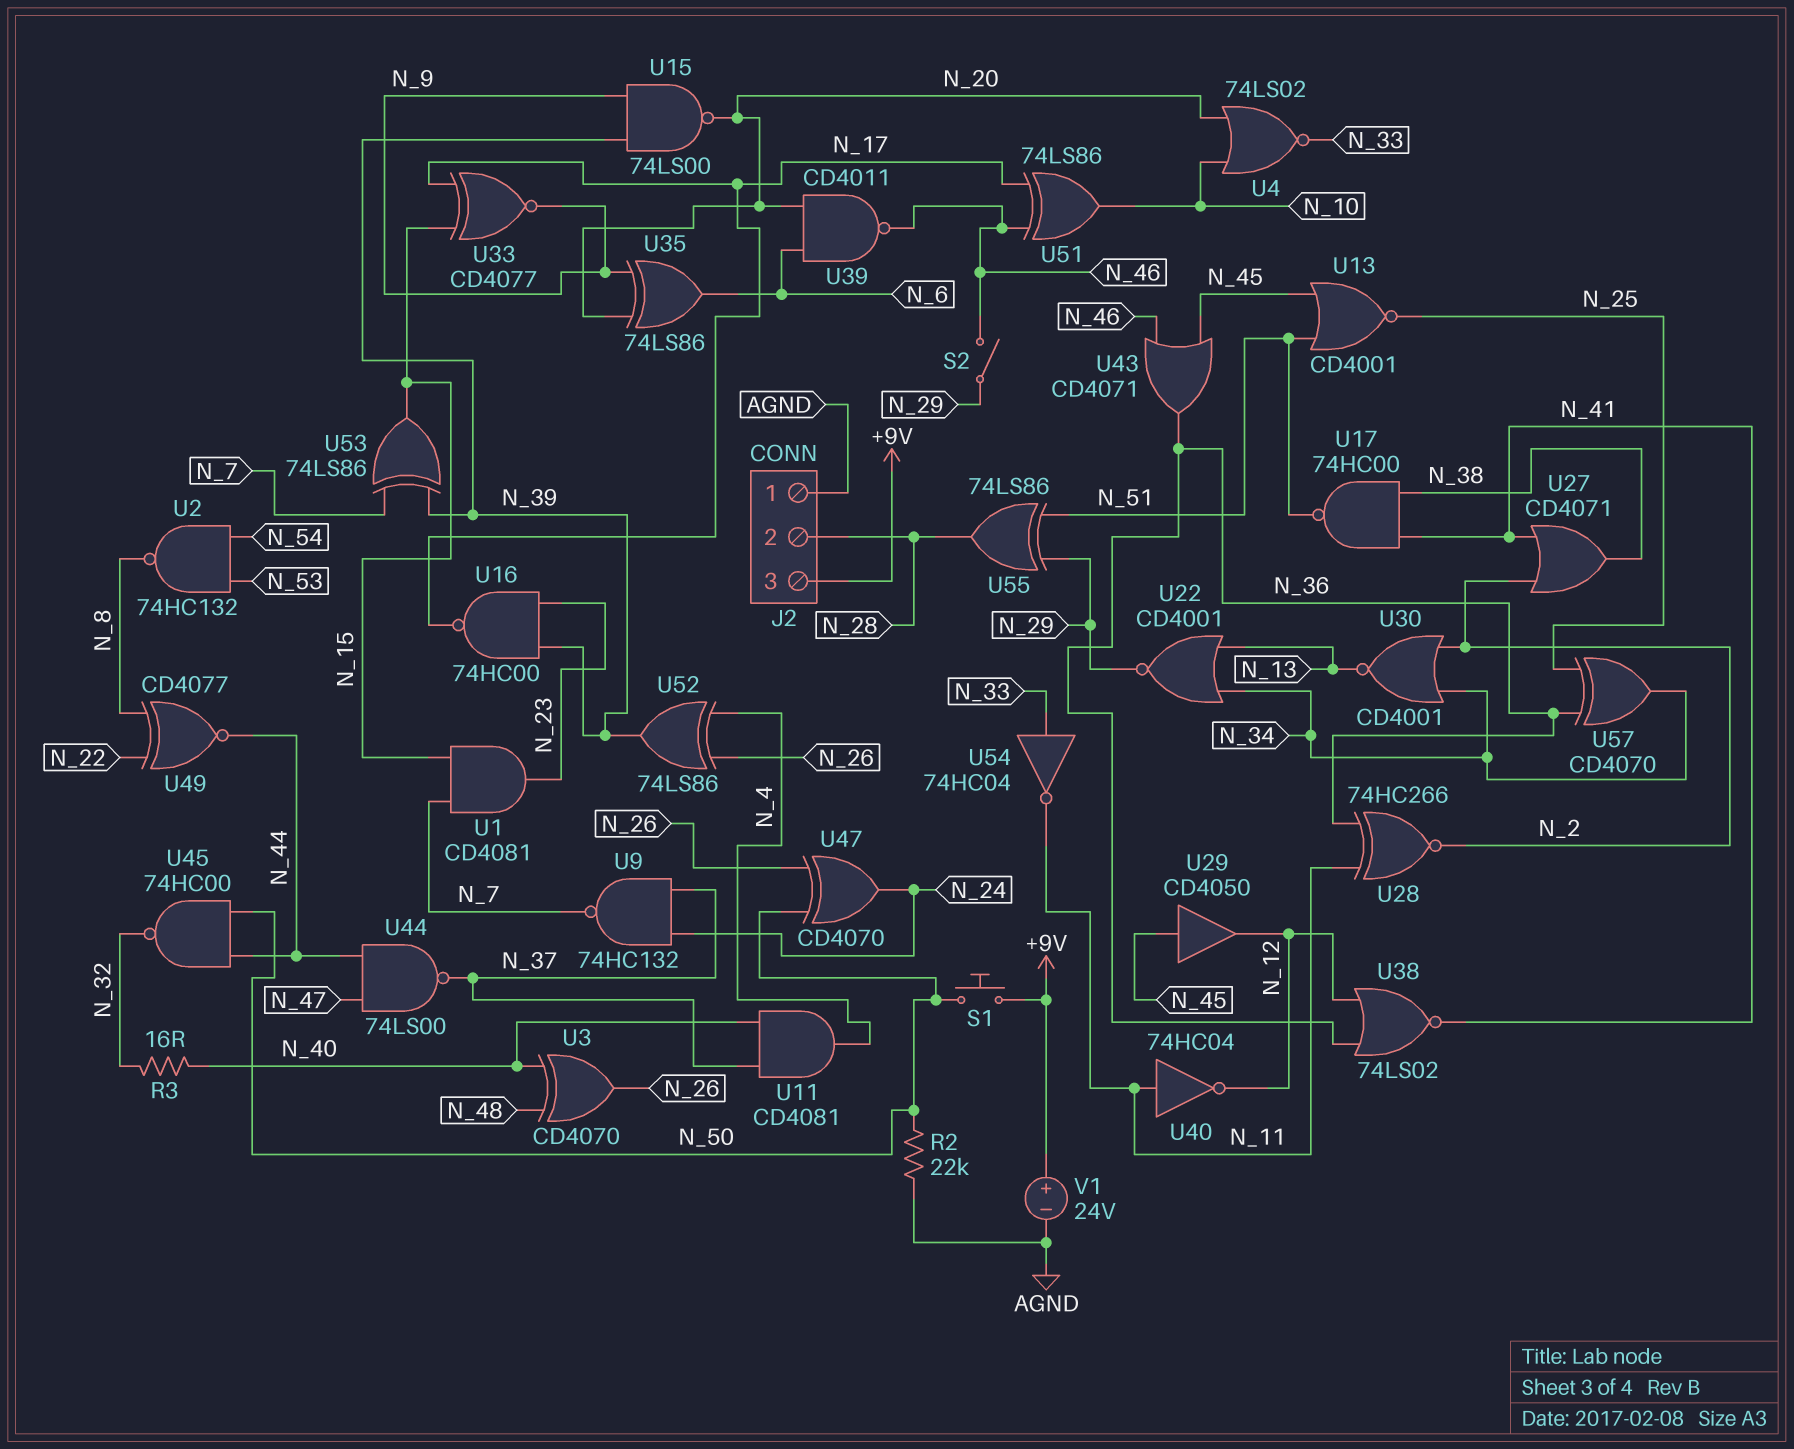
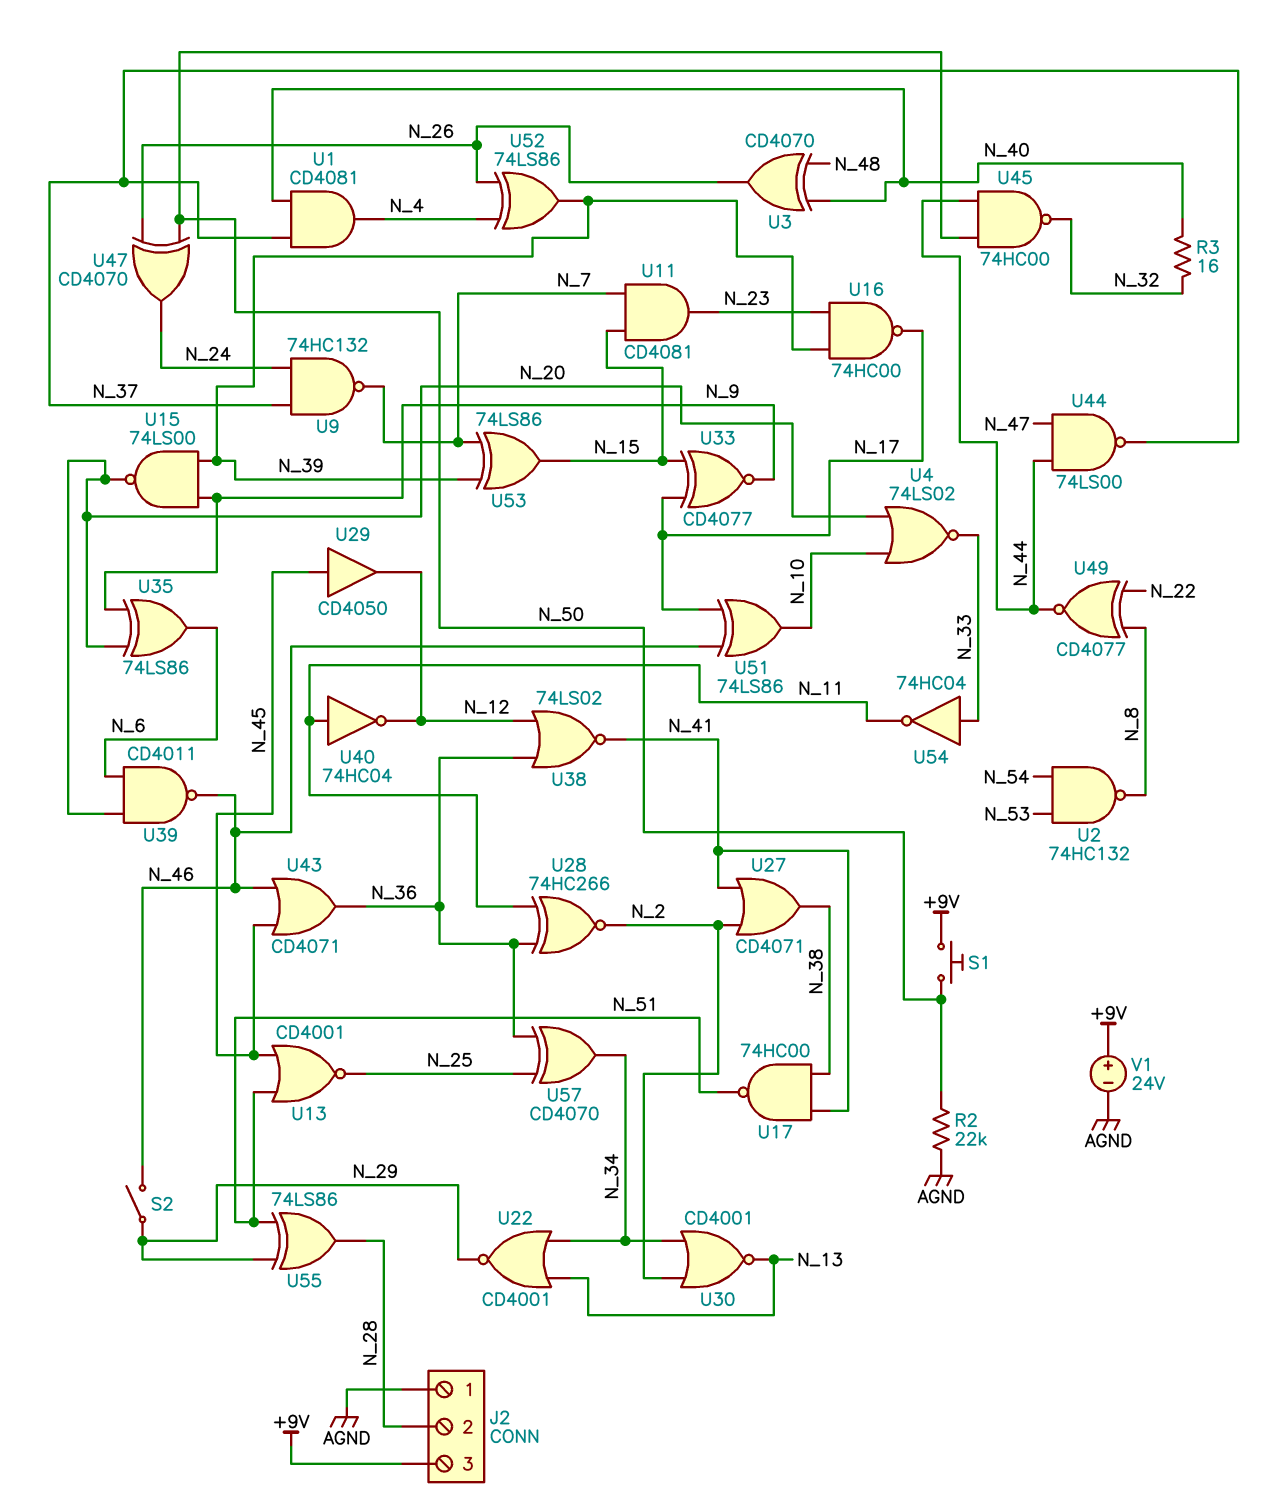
U1: AND CD4081 (in N_7, in N_15, out N_23) -> AND CD4081 (in N_37, in N_40, out N_4)
U11: AND CD4081 (in N_37, in N_40, out N_4) -> AND CD4081 (in N_7, in N_15, out N_23)

